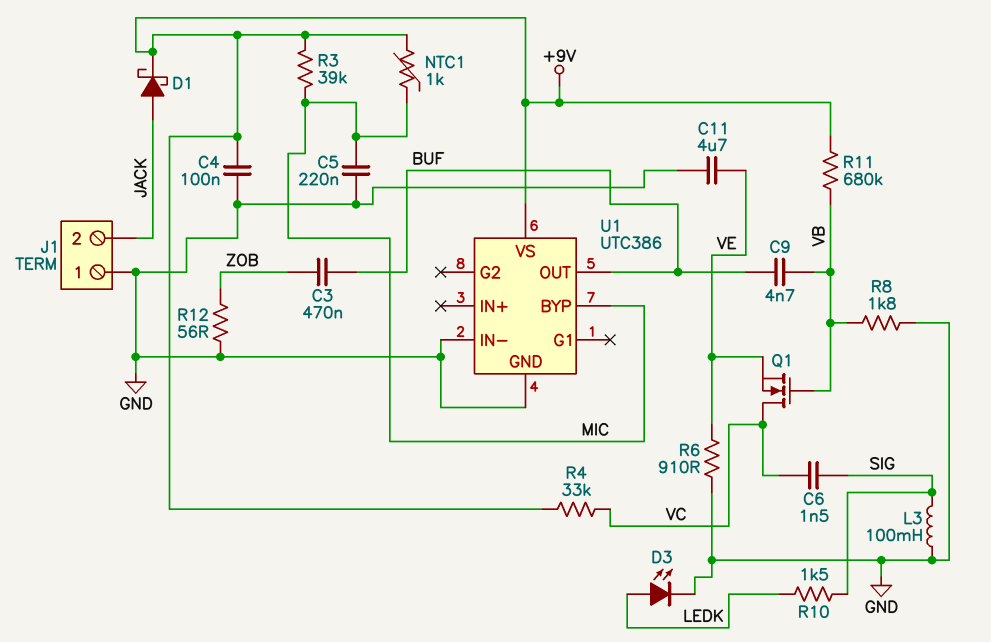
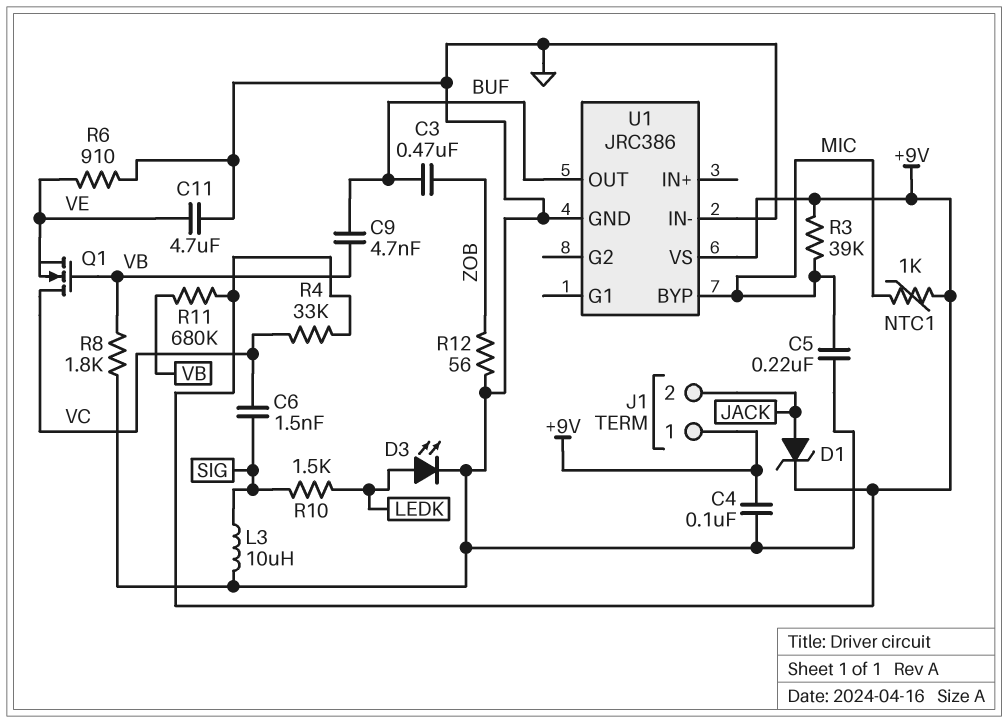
D1: schottky (A JACK, K +9V) -> zener (A JACK, K +9V)
J1 pin 1: GND -> +9V
L3: 100mH (GND, SIG) -> 10uH (GND, SIG)
U1: UTC386 -> JRC386

